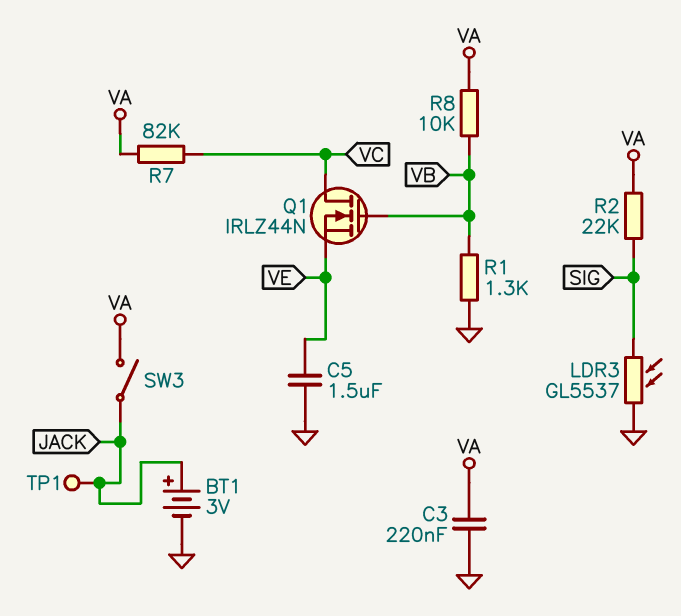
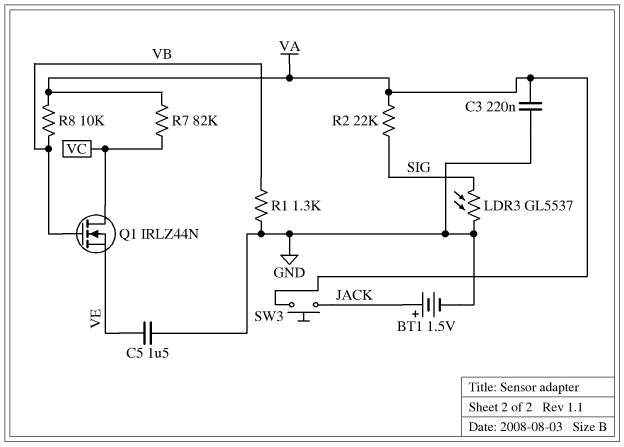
BT1: 3V (plus JACK, minus GND) -> 1.5V (plus JACK, minus GND)
SW3: switch (JACK, VA) -> button (JACK, VA)
TP1: test point (JACK) -> none

